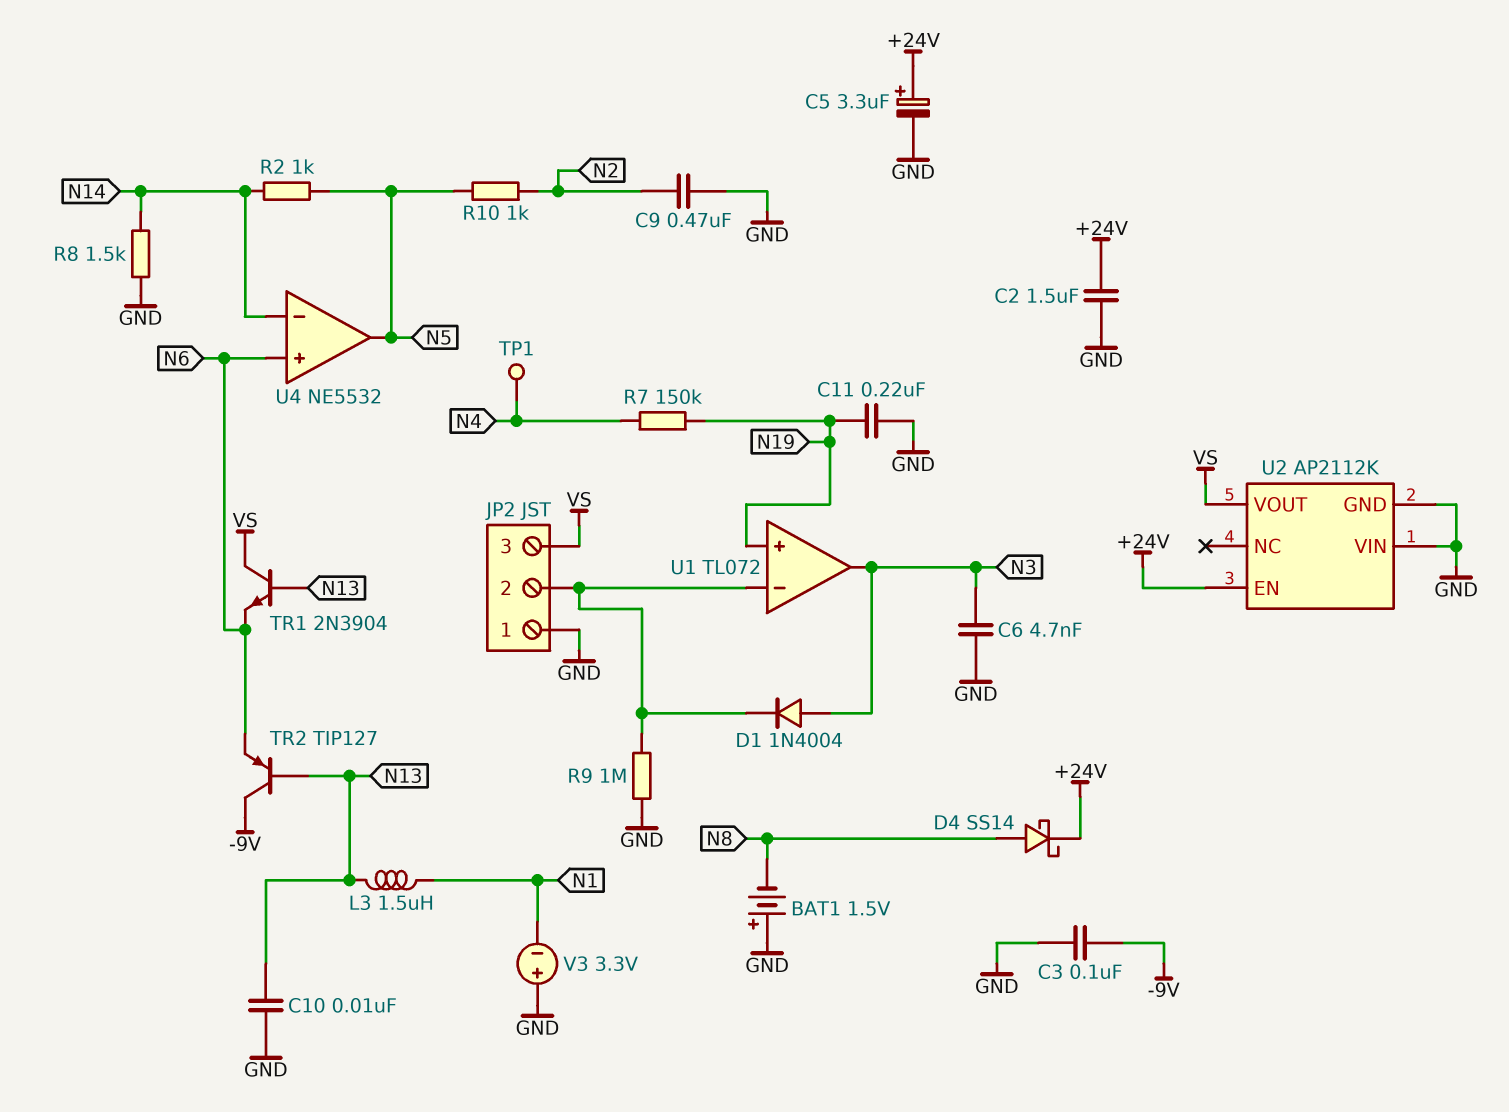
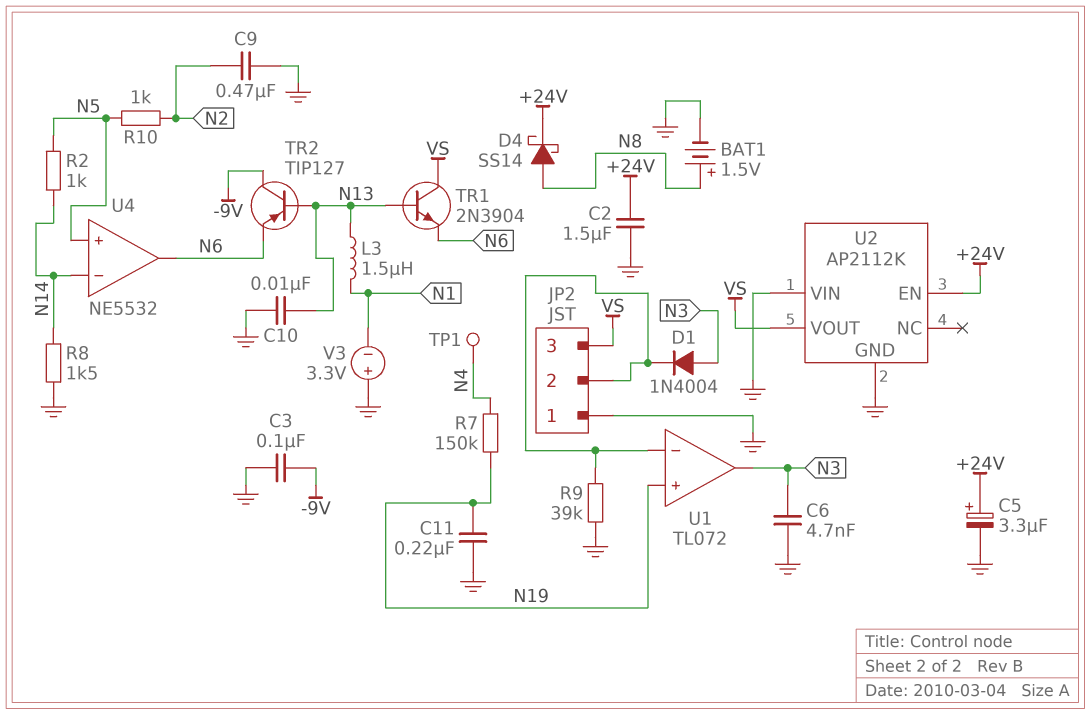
BAT1: 1.5V (plus GND, minus N8) -> 1.5V (plus N8, minus GND)
R9: 1M (GND, JP2/2) -> 39k (GND, JP2/2)
U4 pin in+: N6 -> N5
U4 pin out: N5 -> N6

